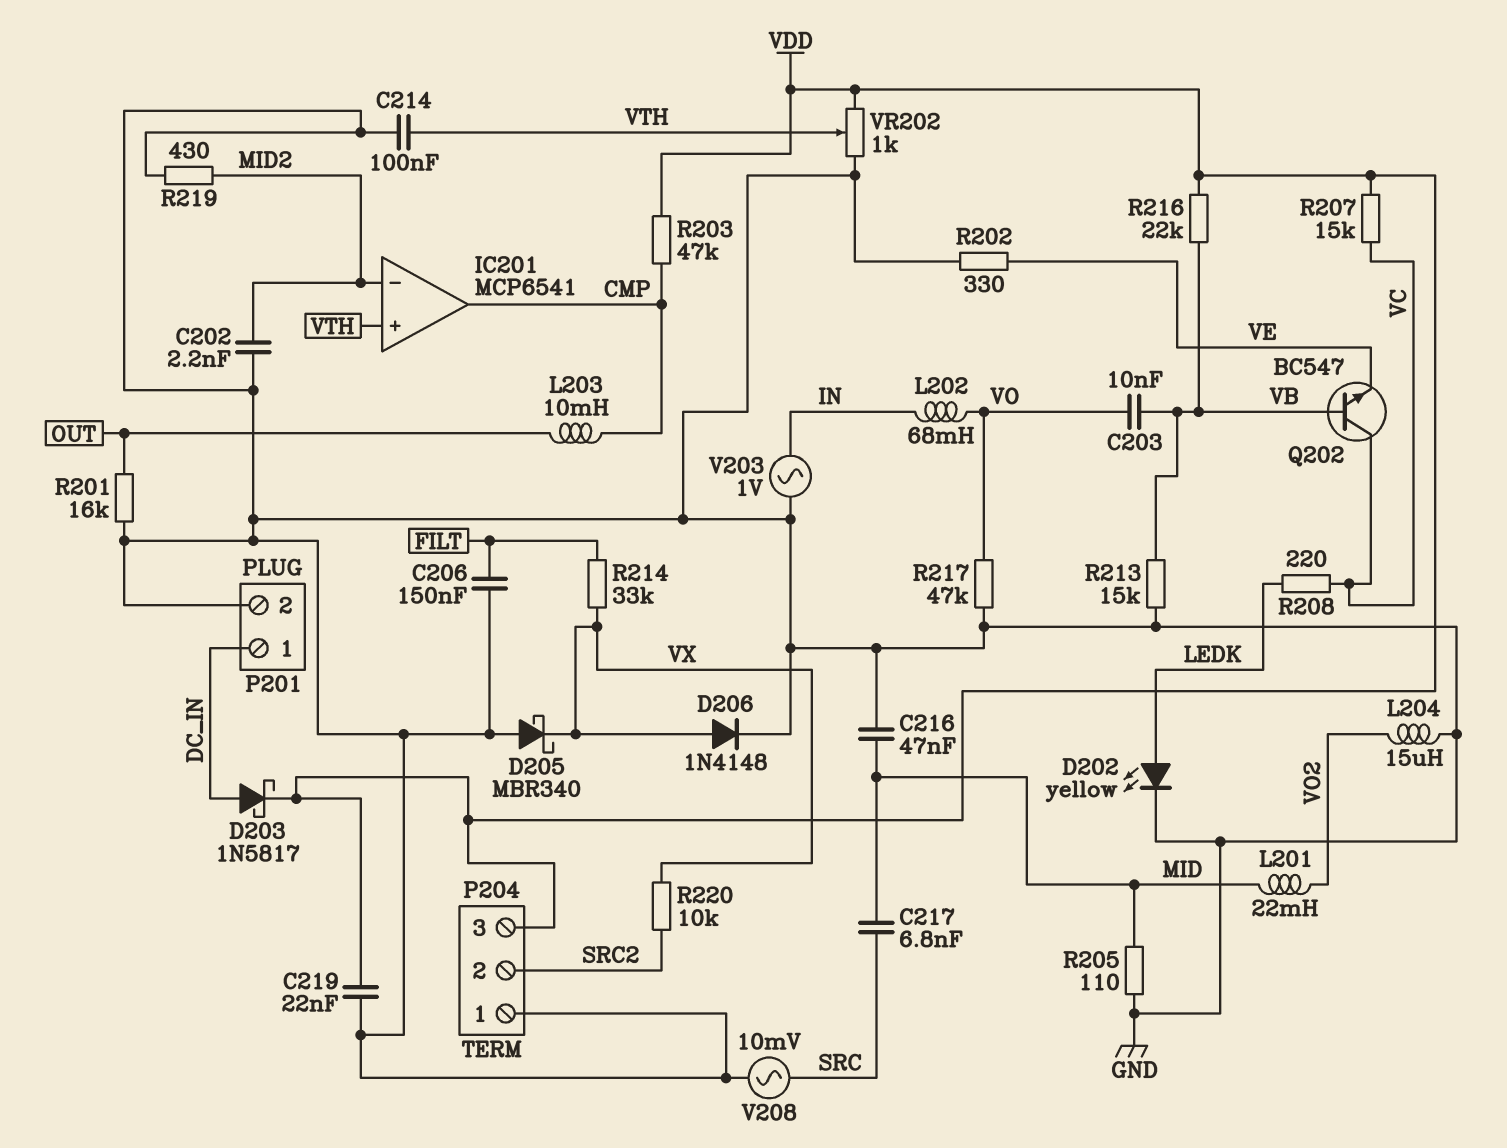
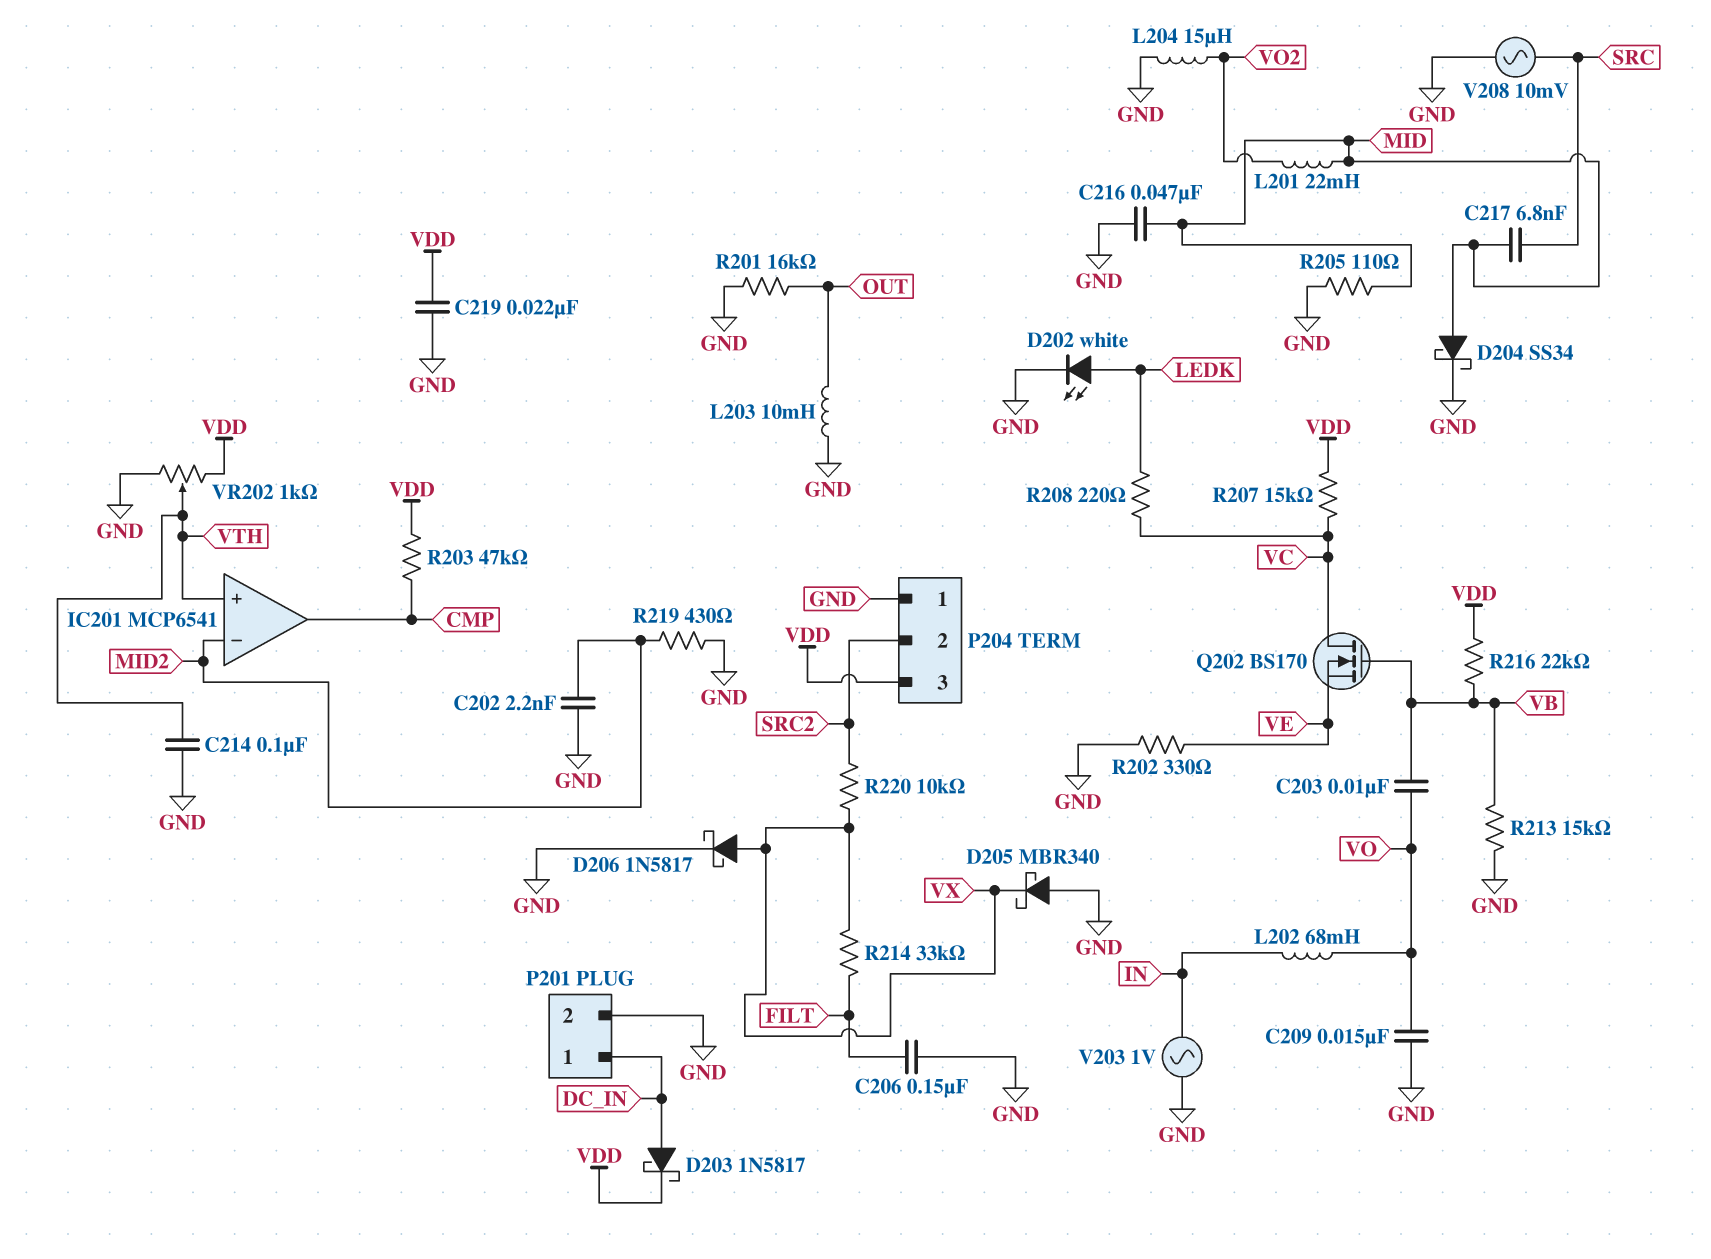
C209: none -> 15nF (GND, VO)
D202: LED yellow (A LEDK, K GND) -> LED white (A LEDK, K GND)
D204: none -> schottky SS34 (A MID, K GND)
D206: diode 1N4148 (A VX, K GND) -> schottky 1N5817 (A VX, K GND)
L203: 10mH (CMP, OUT) -> 10mH (GND, OUT)
Q202: NPN BC547 (B VB, C VC, E VE) -> NMOS BS170 (G VB, D VC, S VE)
R217: 47k (GND, VO) -> none

